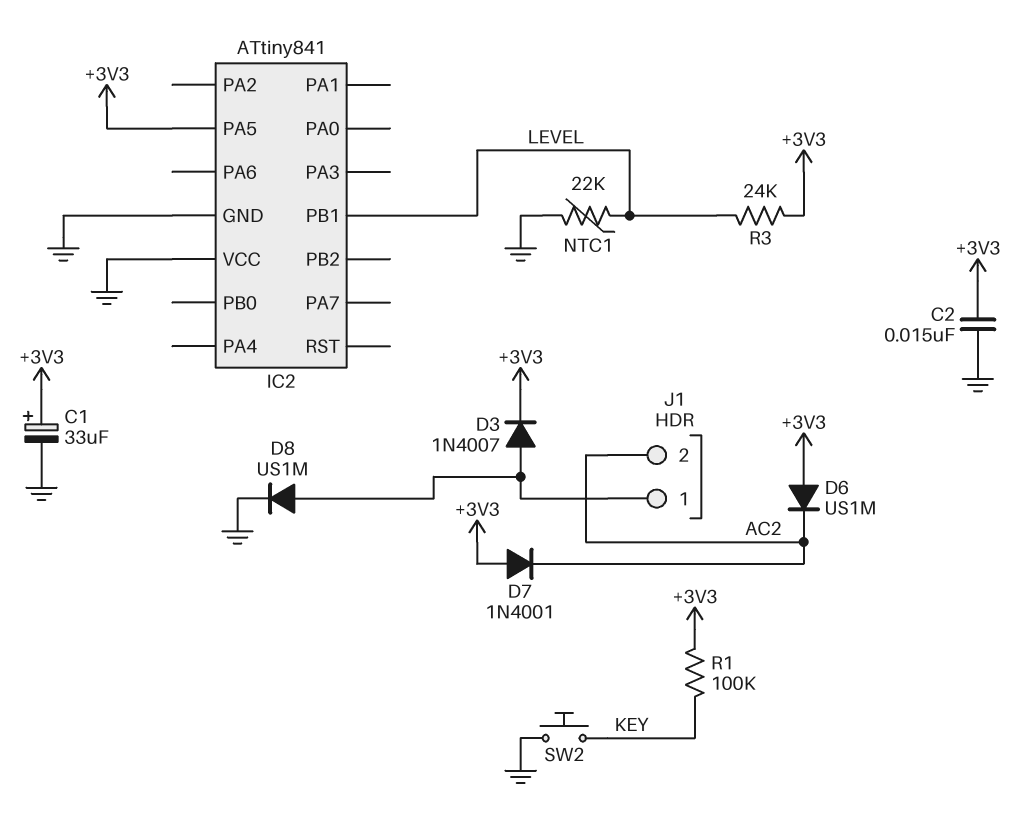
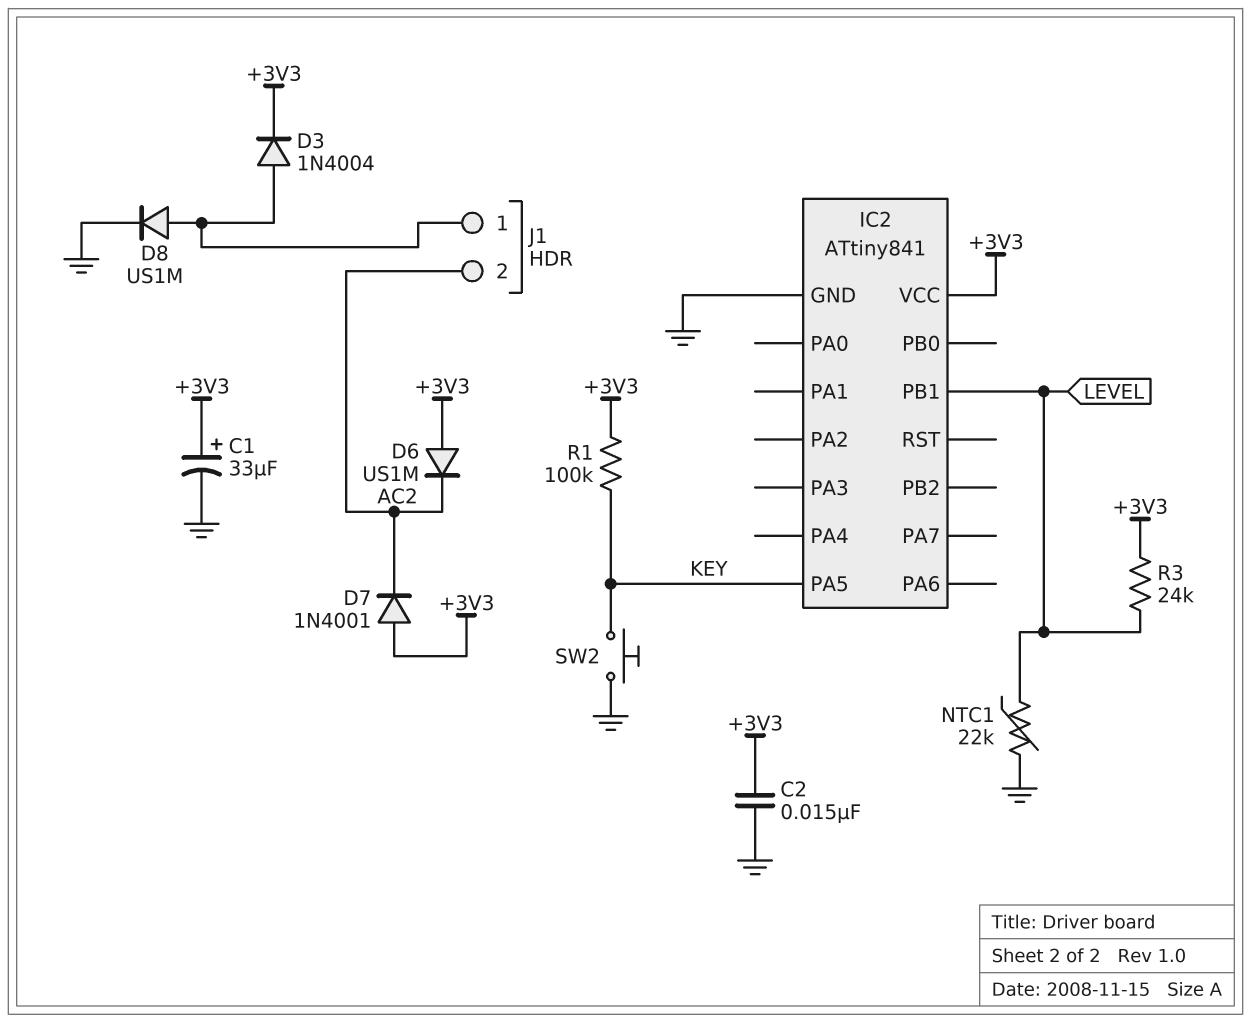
D3: diode 1N4007 (A J1/1, K +3V3) -> diode 1N4004 (A J1/1, K +3V3)
IC2 pin PA5: +3V3 -> KEY
IC2 pin VCC: GND -> +3V3

